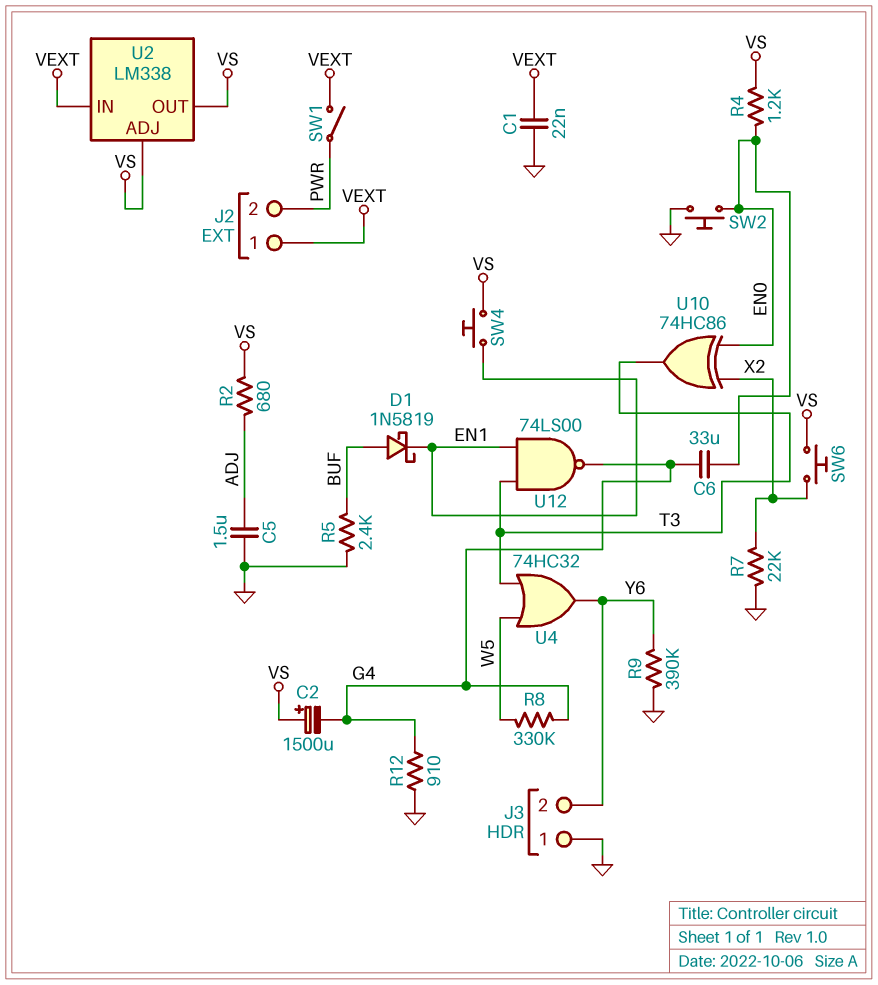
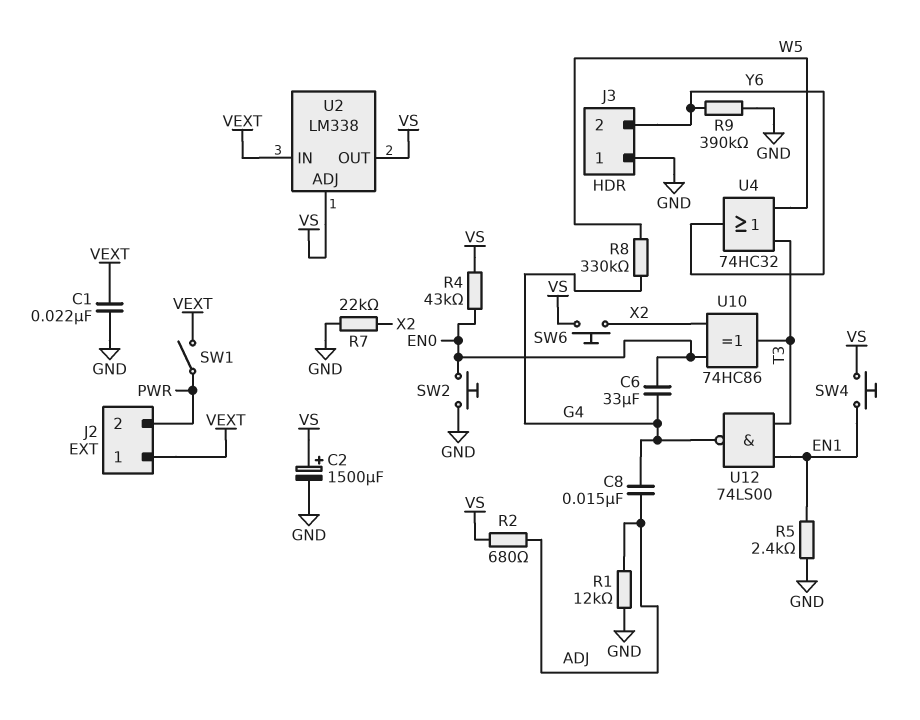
C2: 1500uF (plus VS, minus G4) -> 1500uF (plus VS, minus GND)
C5: 1.5uF (ADJ, GND) -> none
C8: none -> 15nF (ADJ, G4)
D1: schottky 1N5819 (A BUF, K EN1) -> none
R1: none -> 12k (ADJ, GND)
R4: 1.2k (EN0, VS) -> 43k (EN0, VS)
R5: 2.4k (BUF, GND) -> 2.4k (EN1, GND)
R12: 910 (G4, GND) -> none

